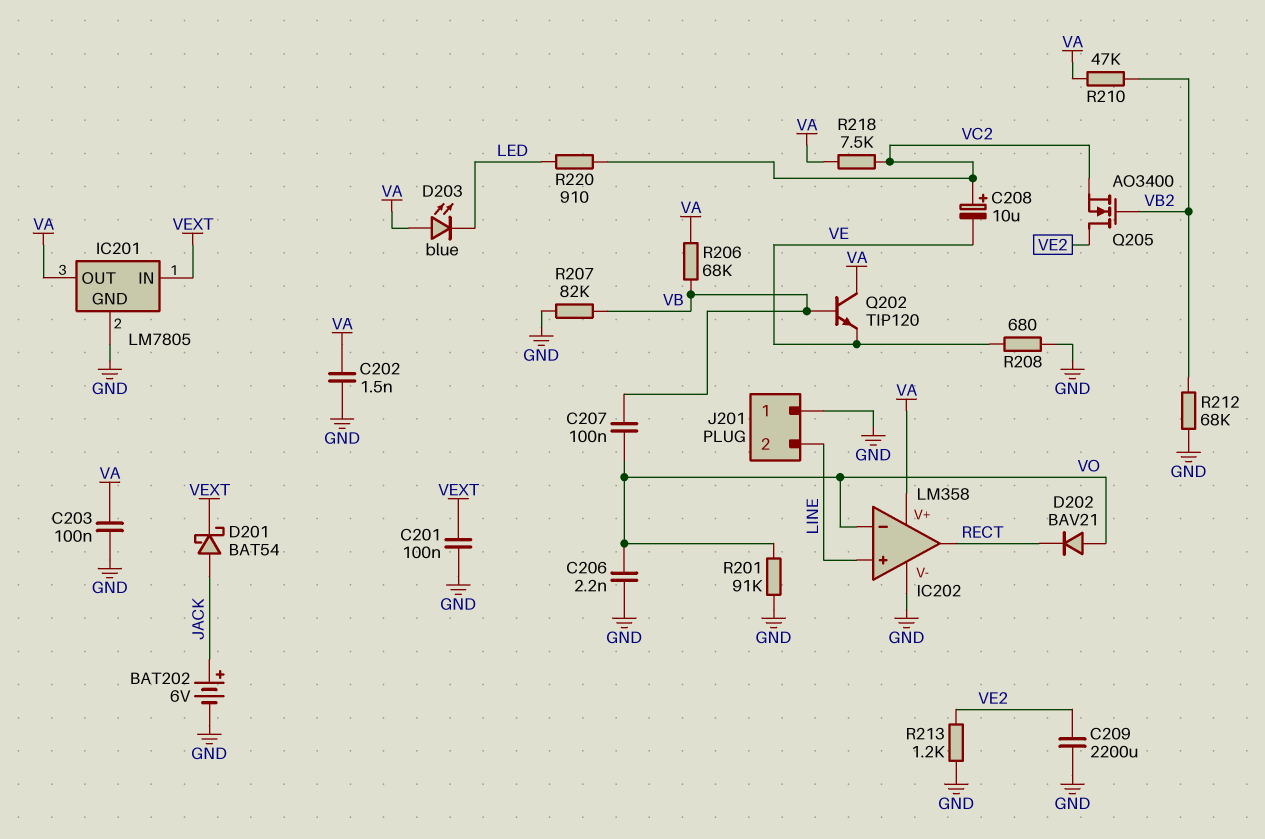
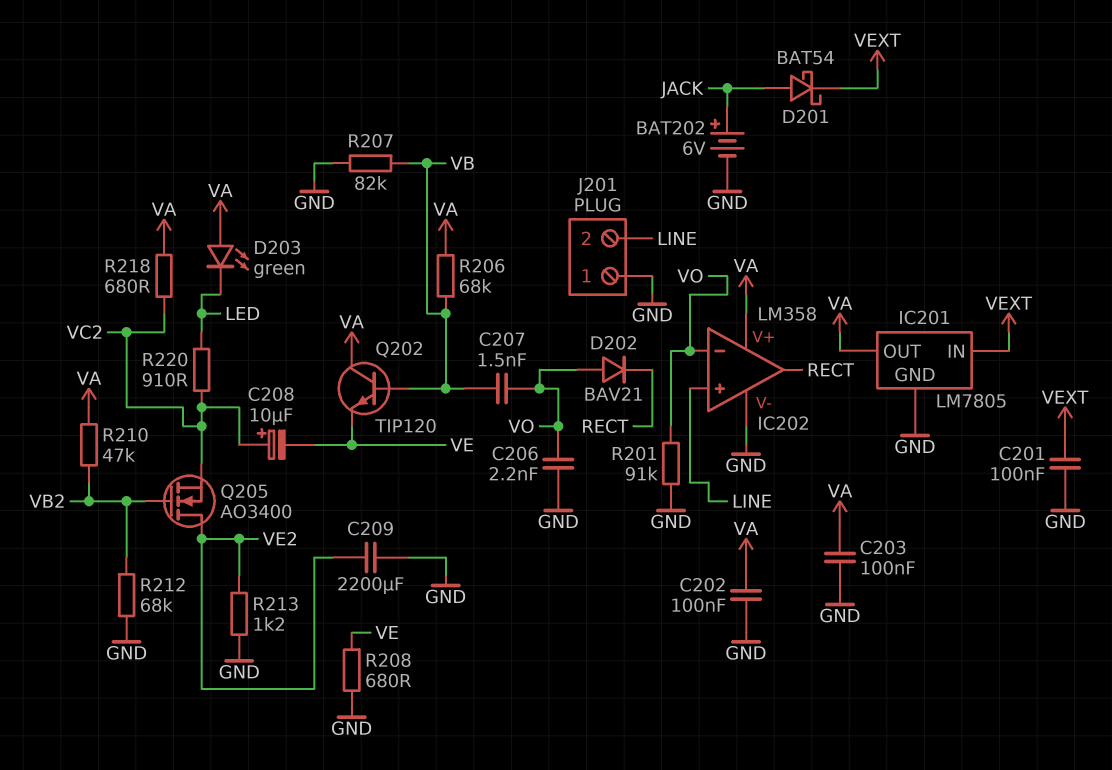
C202: 1.5nF (GND, VA) -> 100nF (GND, VA)
C207: 100nF (VB, VO) -> 1.5nF (VB, VO)
D203: LED blue (A VA, K LED) -> LED green (A VA, K LED)
R218: 7.5k (VA, VC2) -> 680 (VA, VC2)

